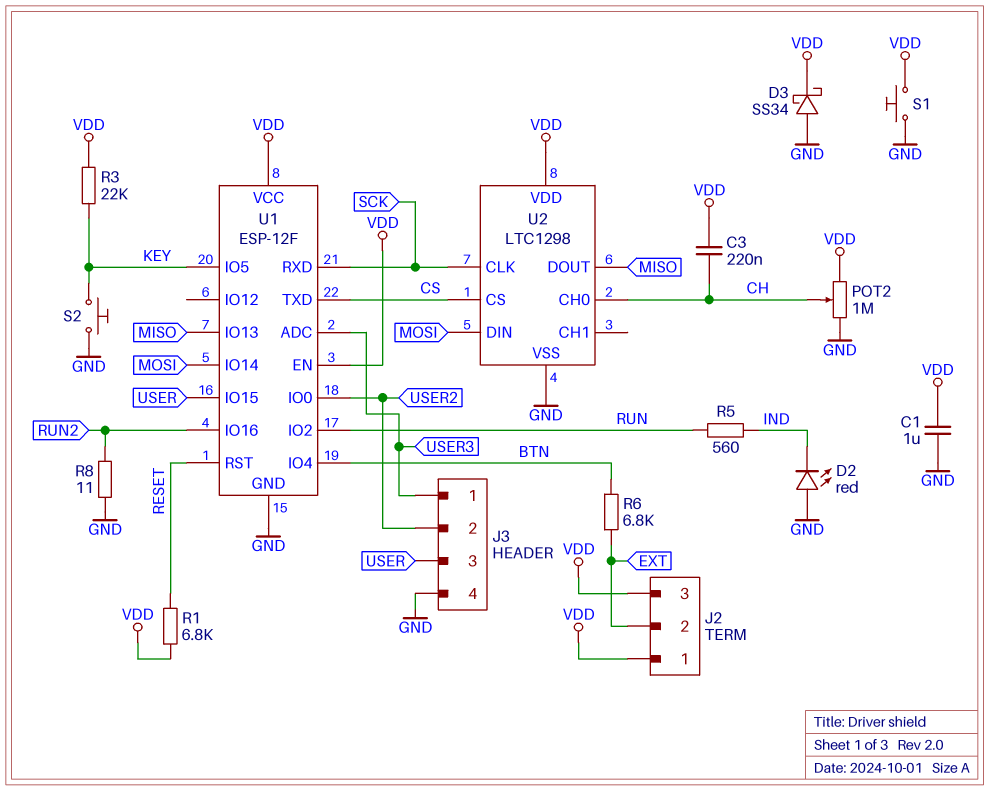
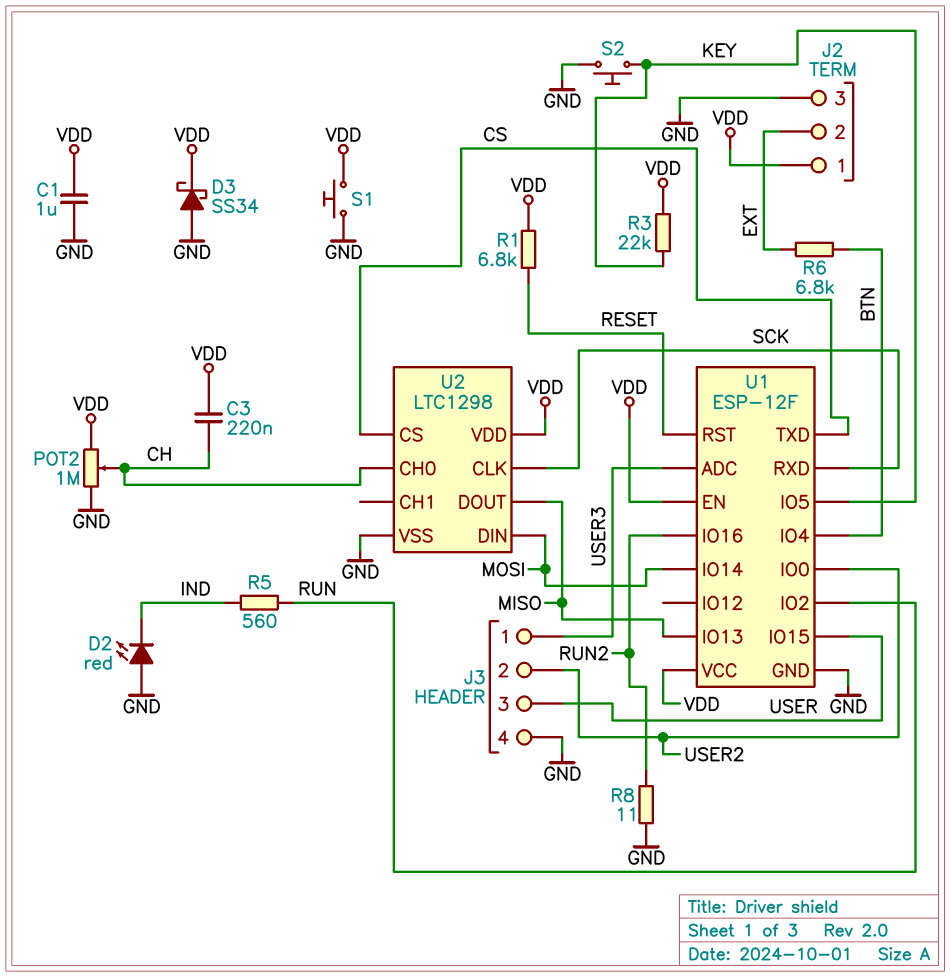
J2 pin 3: VDD -> GND

